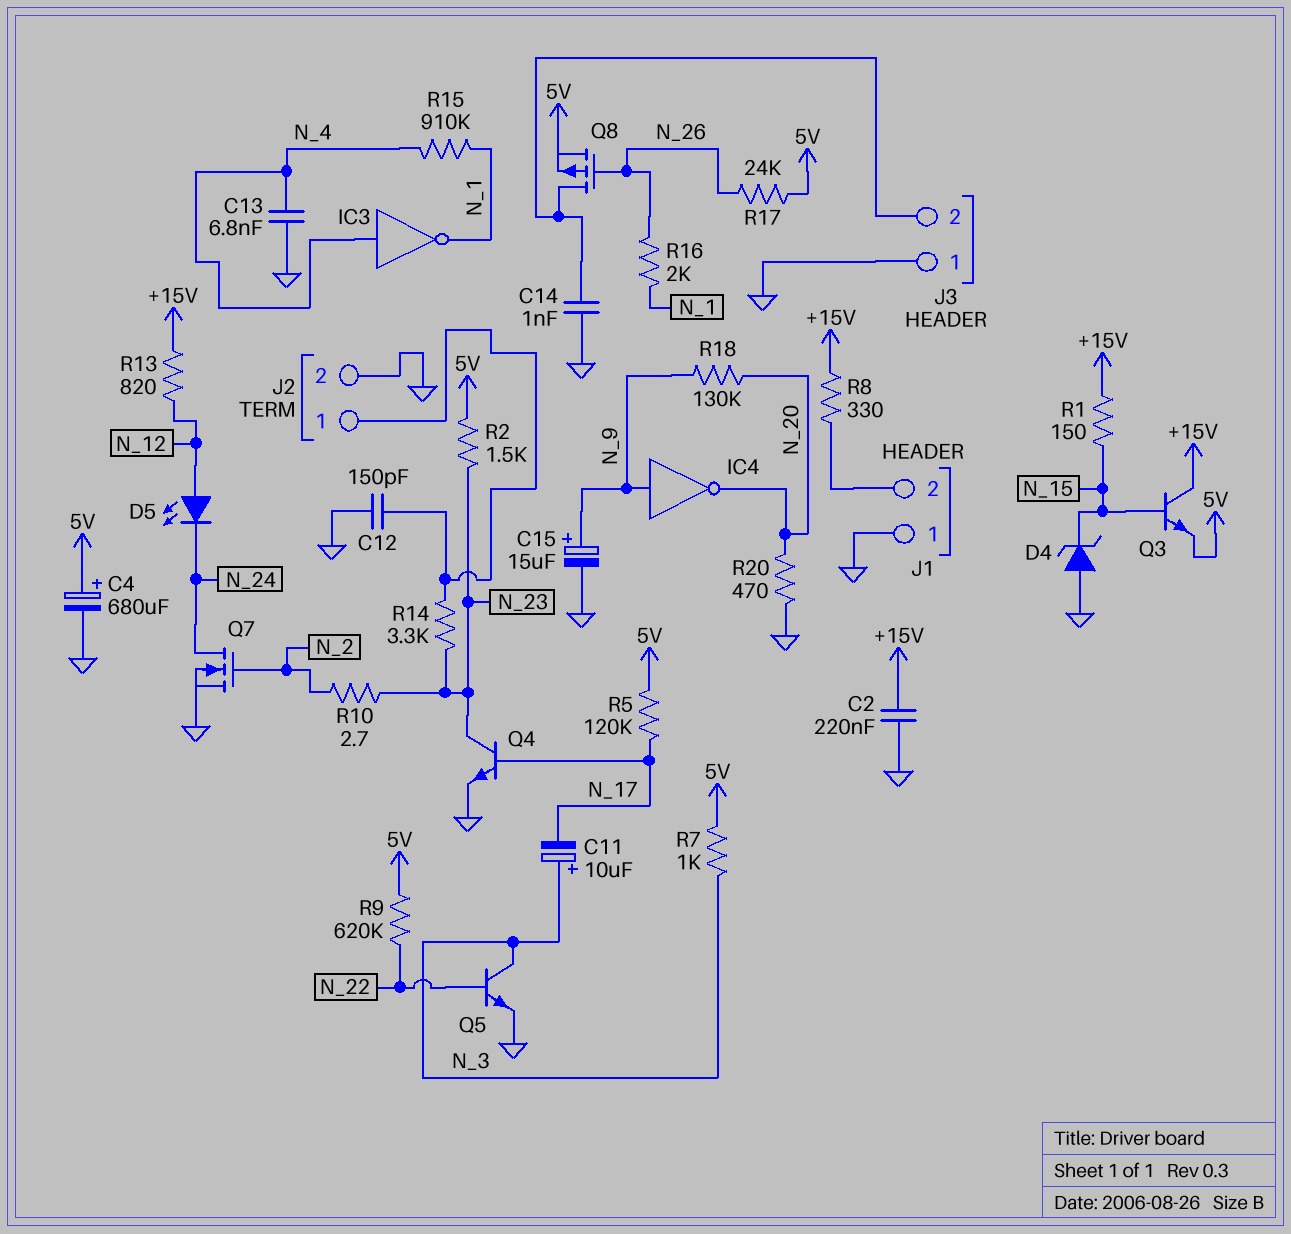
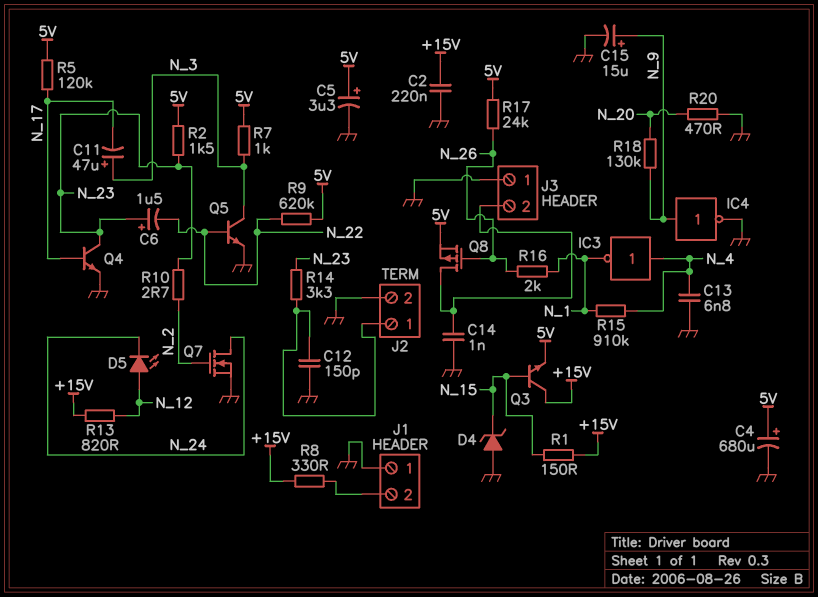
C5: none -> 3.3uF (plus 5V, minus GND)
C6: none -> 1.5uF (plus N_23, minus N_22)
C11: 10uF (plus N_3, minus N_17) -> 47uF (plus N_3, minus N_17)
IC4: NOT (in N_9, out N_20) -> NOT (in N_9, out GND)

